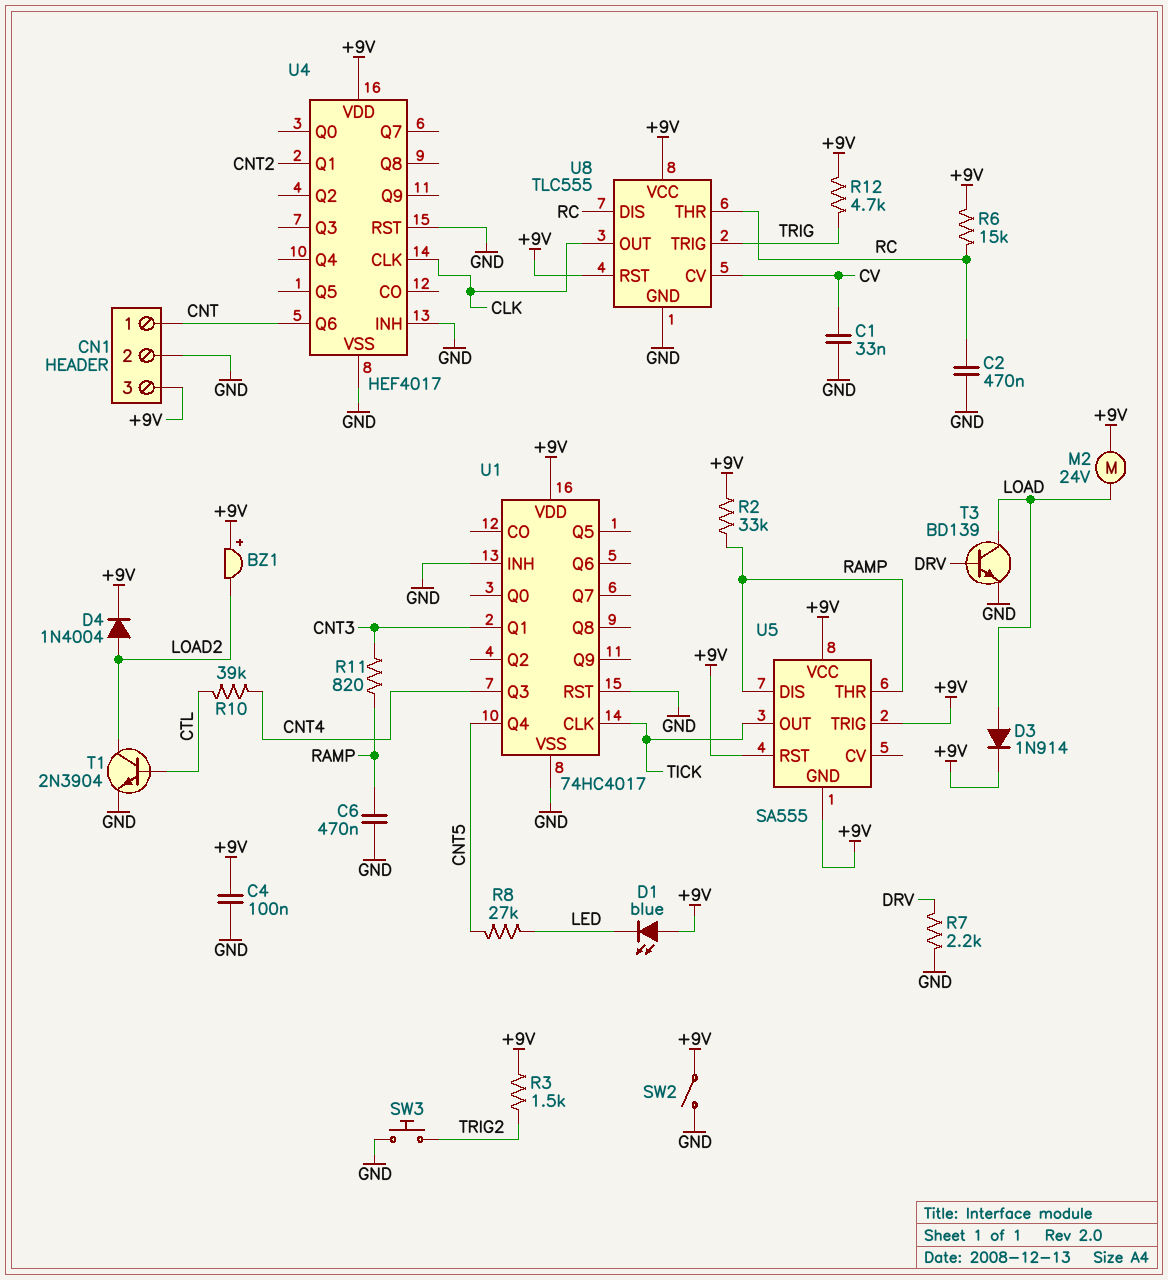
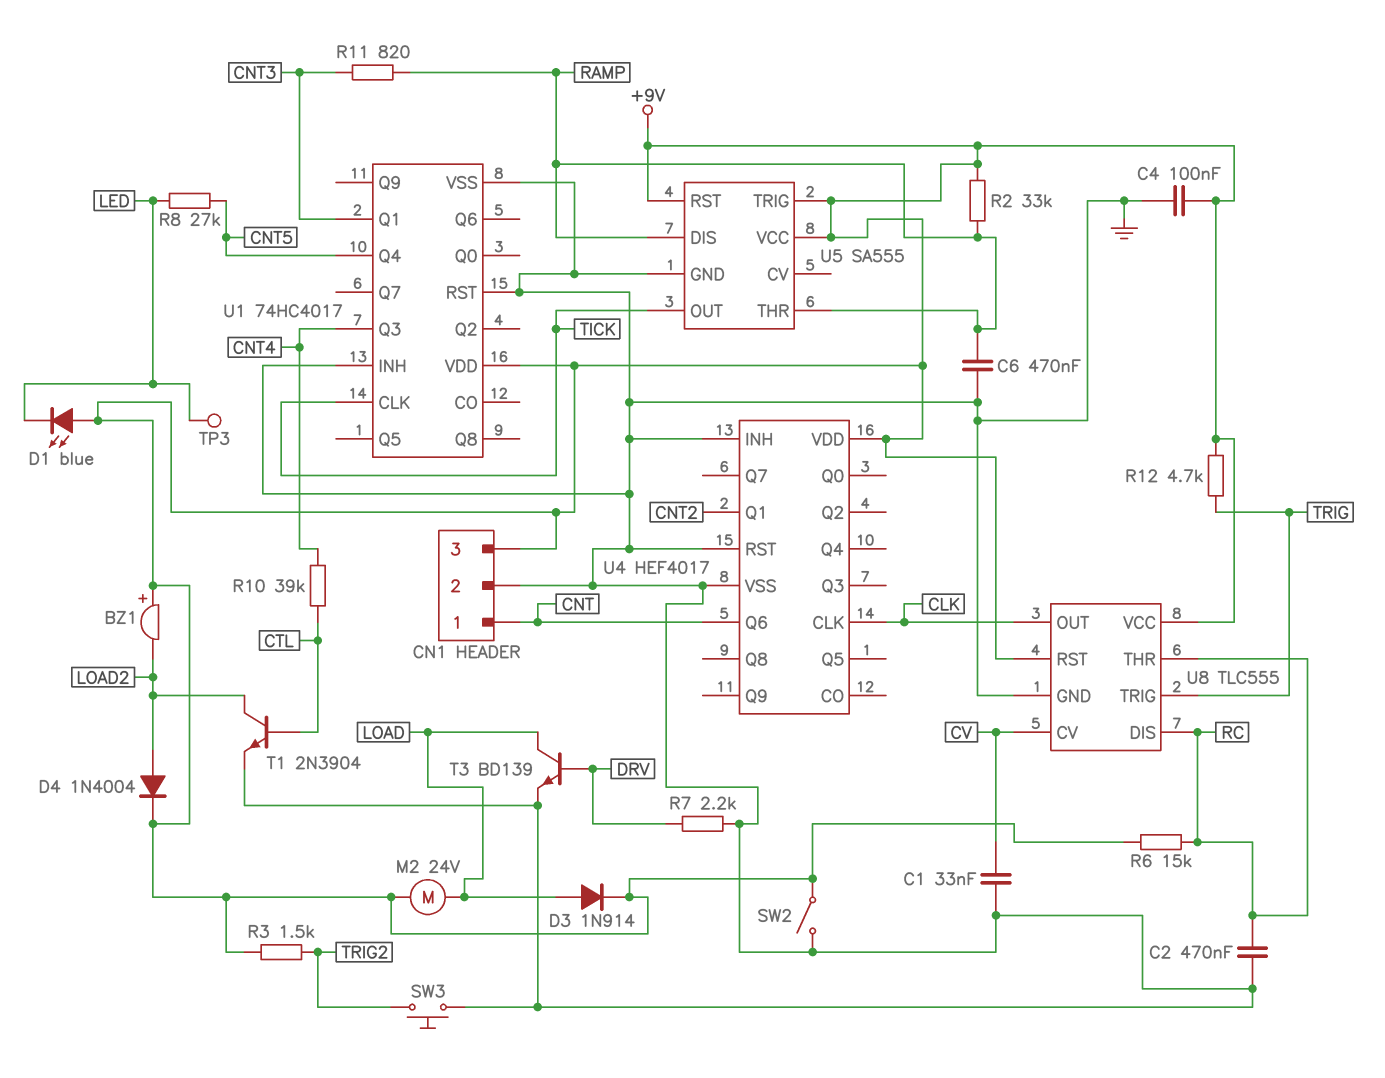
TP3: none -> test point (LED)
U5 pin GND: +9V -> GND

